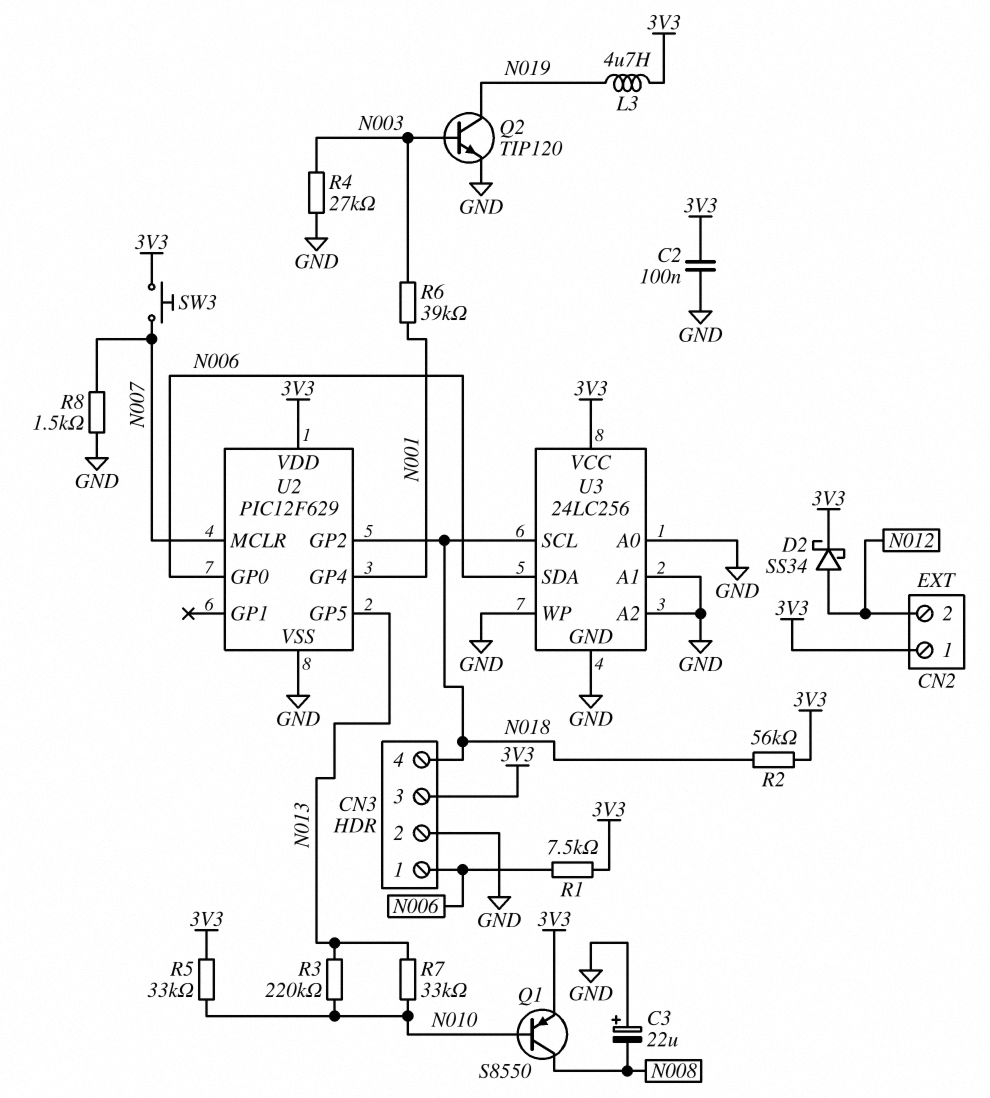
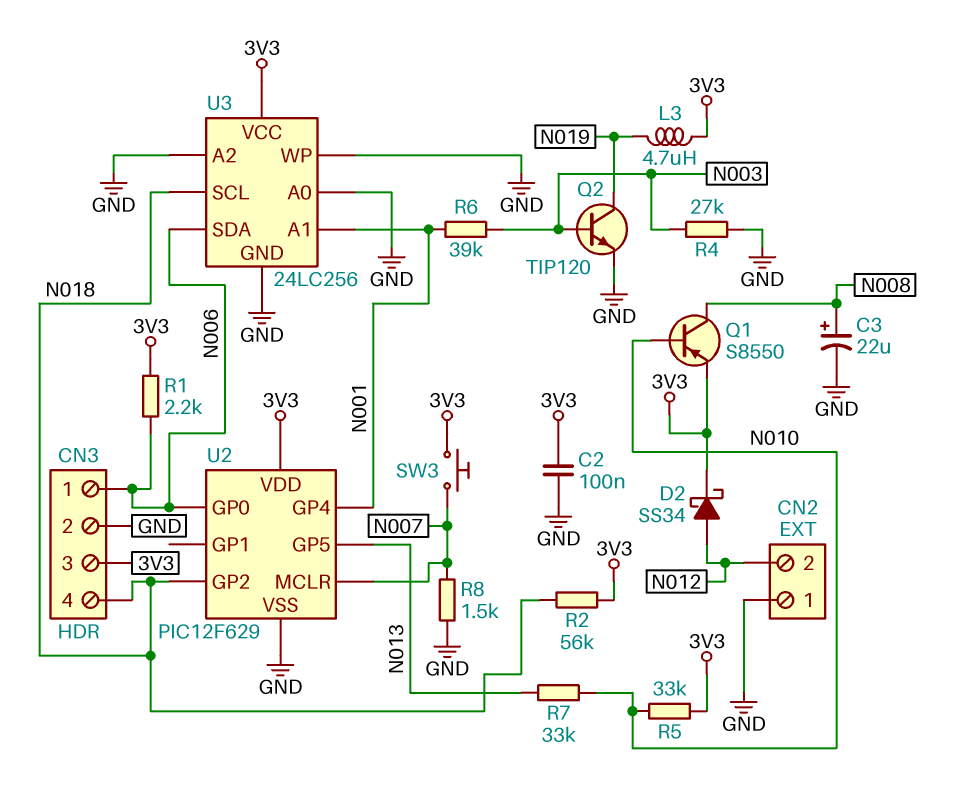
C3: 22uF (plus GND, minus N008) -> 22uF (plus N008, minus GND)
CN2 pin 1: 3V3 -> GND
R1: 7.5k (3V3, N006) -> 2.2k (3V3, N006)
R3: 220k (N010, N013) -> none
U3 pin A1: GND -> N001

